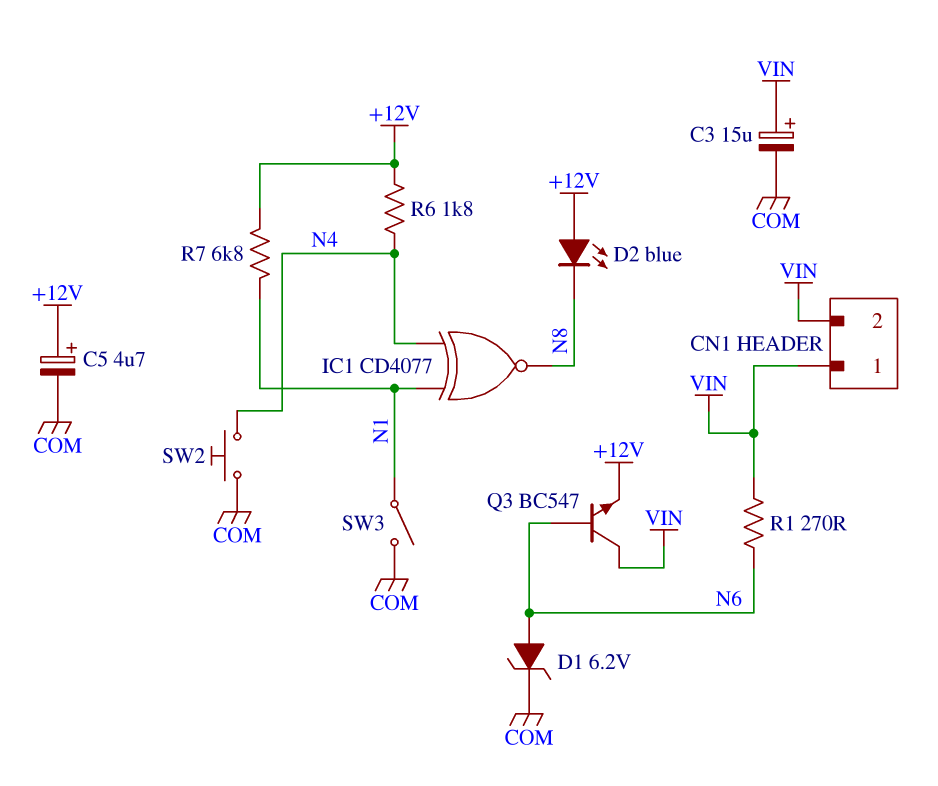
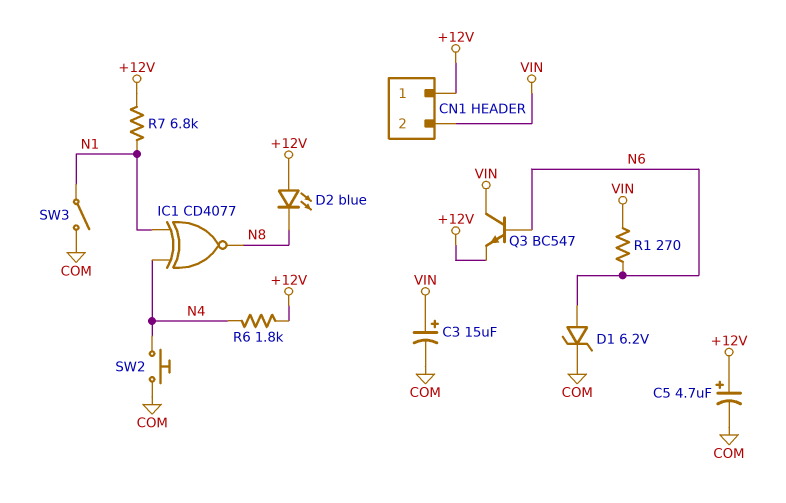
CN1 pin 1: VIN -> +12V

